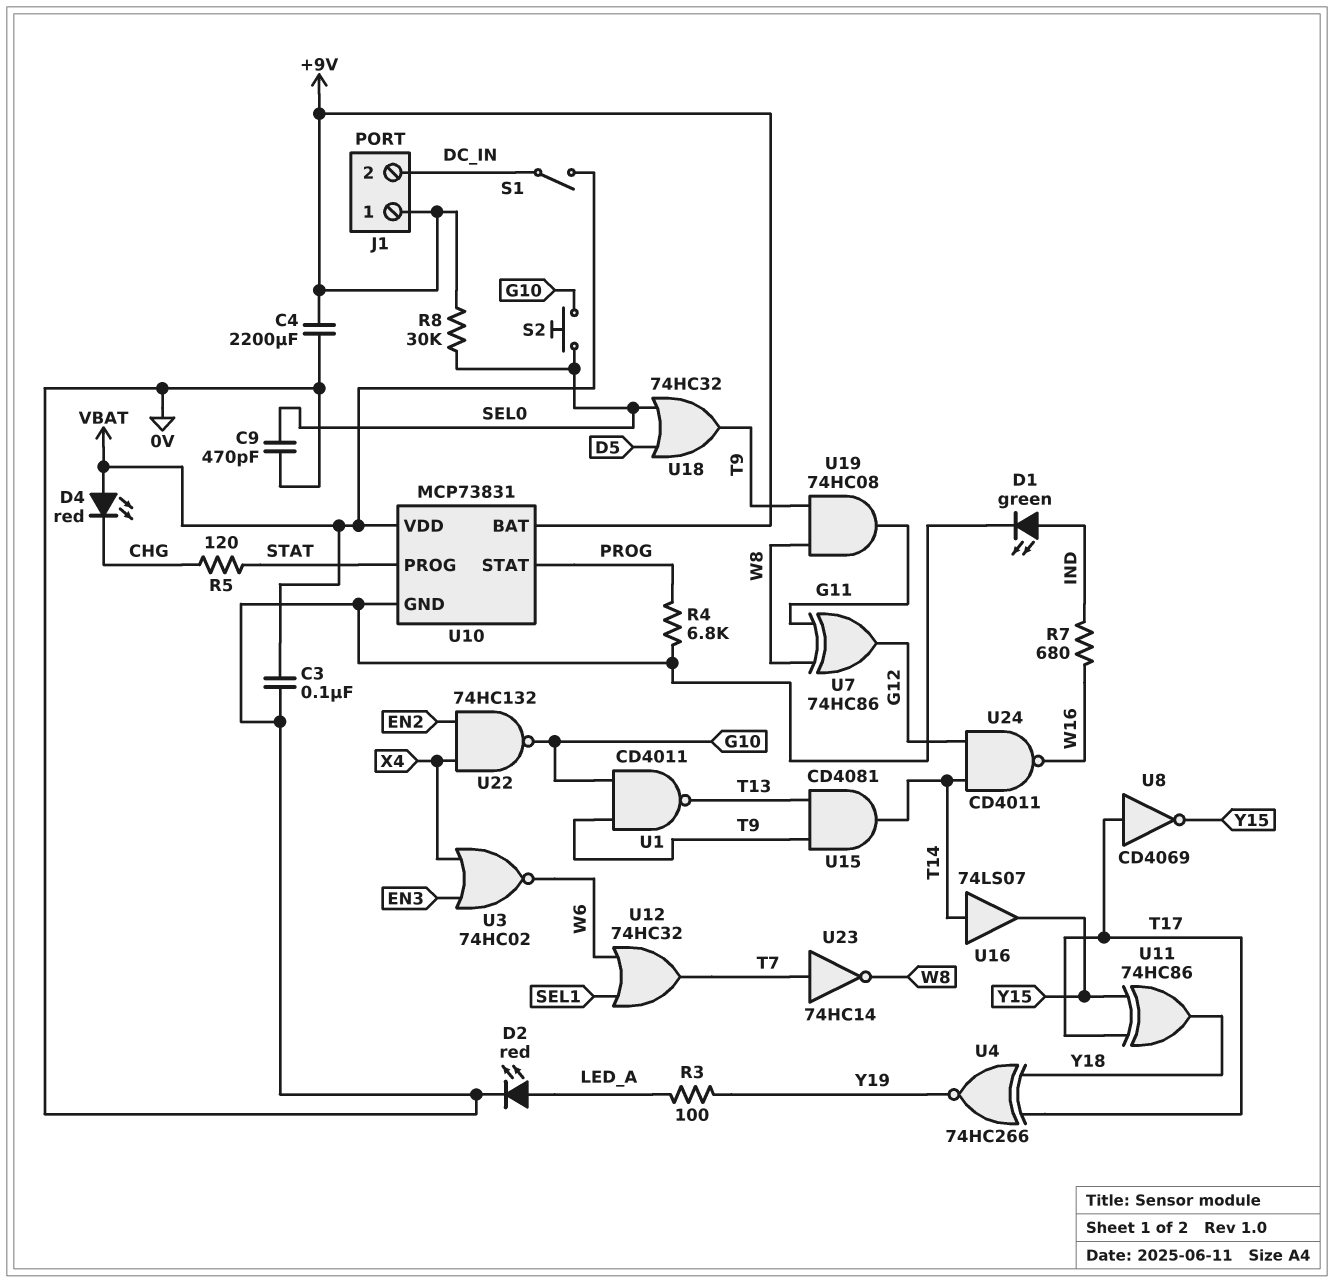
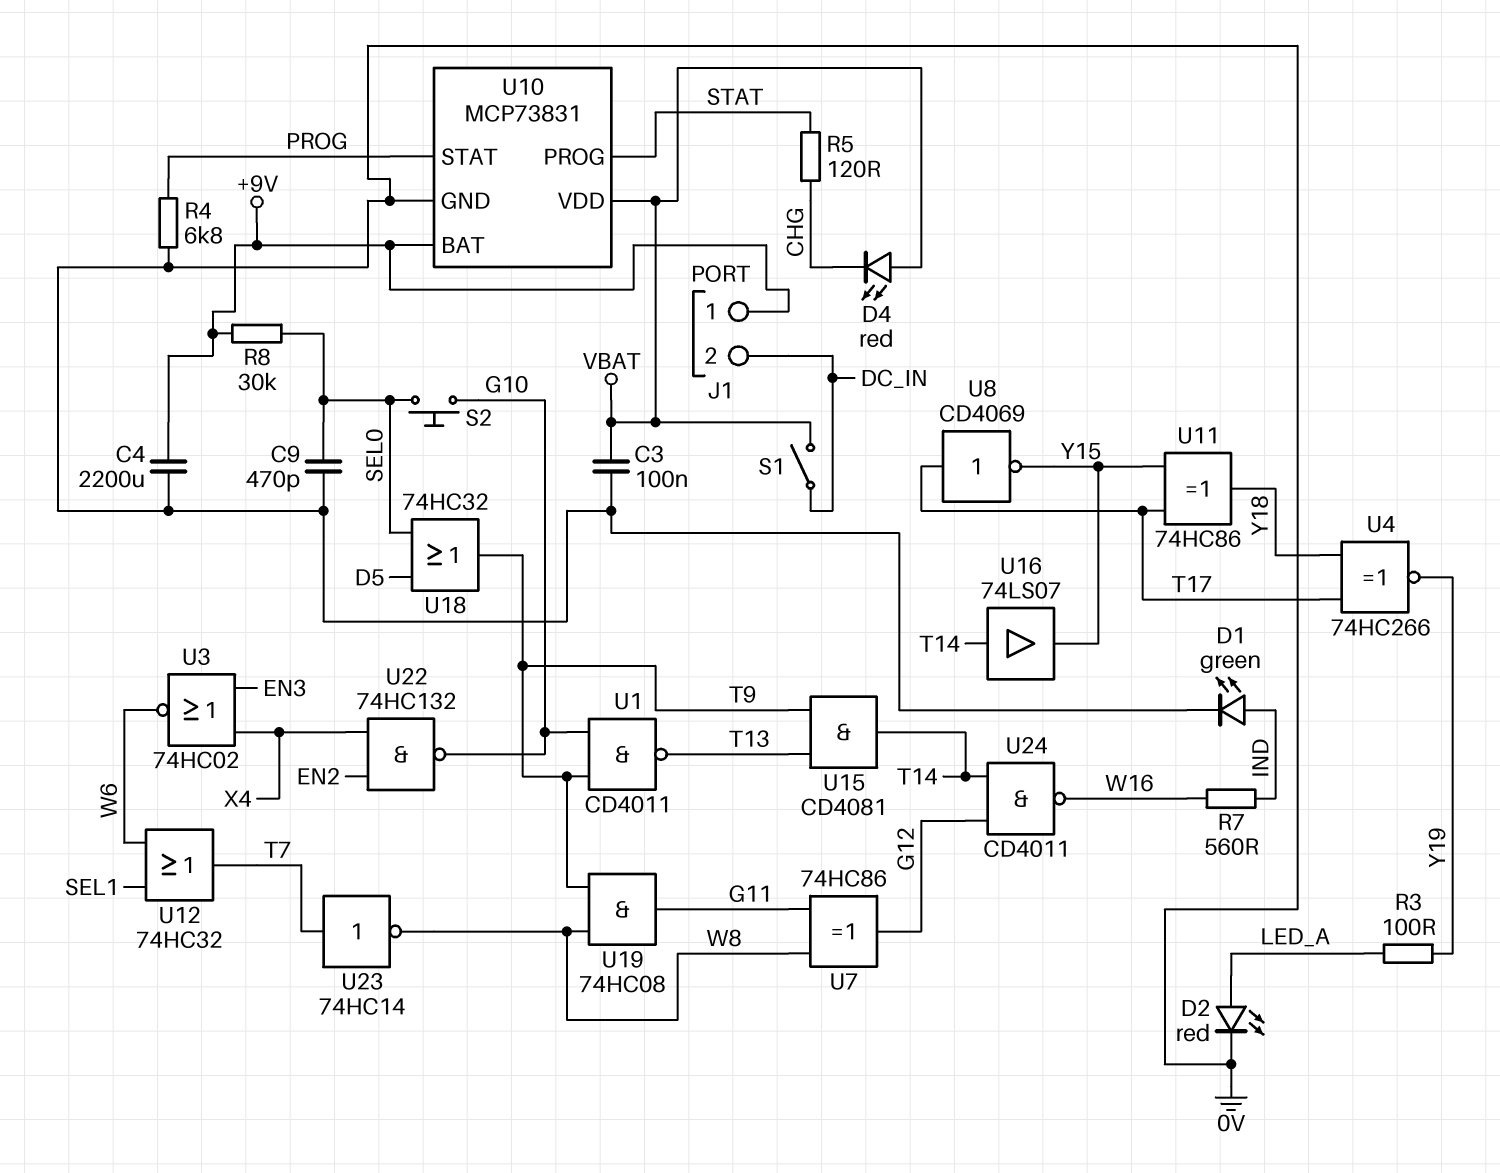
R7: 680 (IND, W16) -> 560 (IND, W16)

